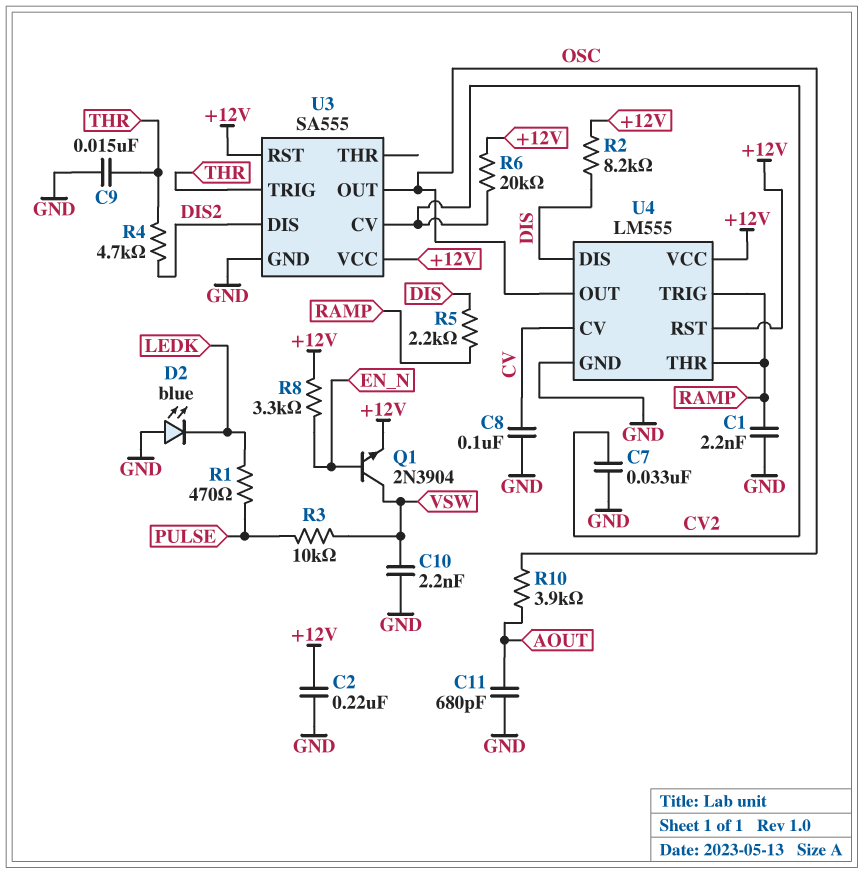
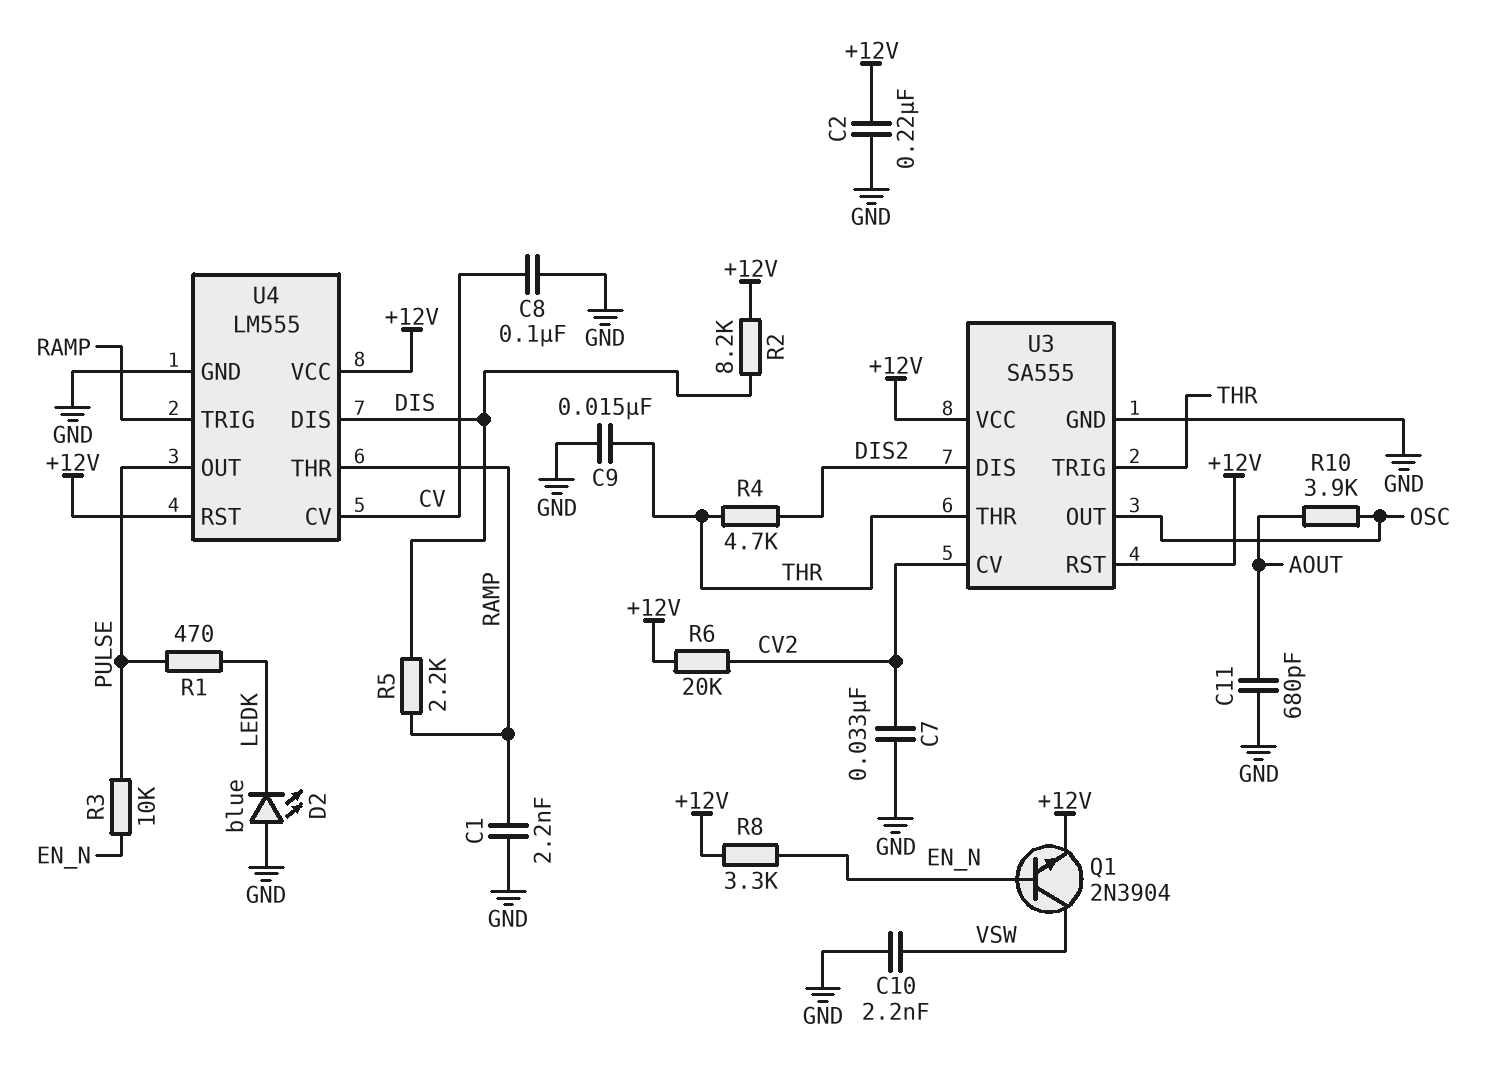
R3: 10k (PULSE, VSW) -> 10k (EN_N, PULSE)
U3 pin THR: none -> THR
U4 pin OUT: OSC -> PULSE

